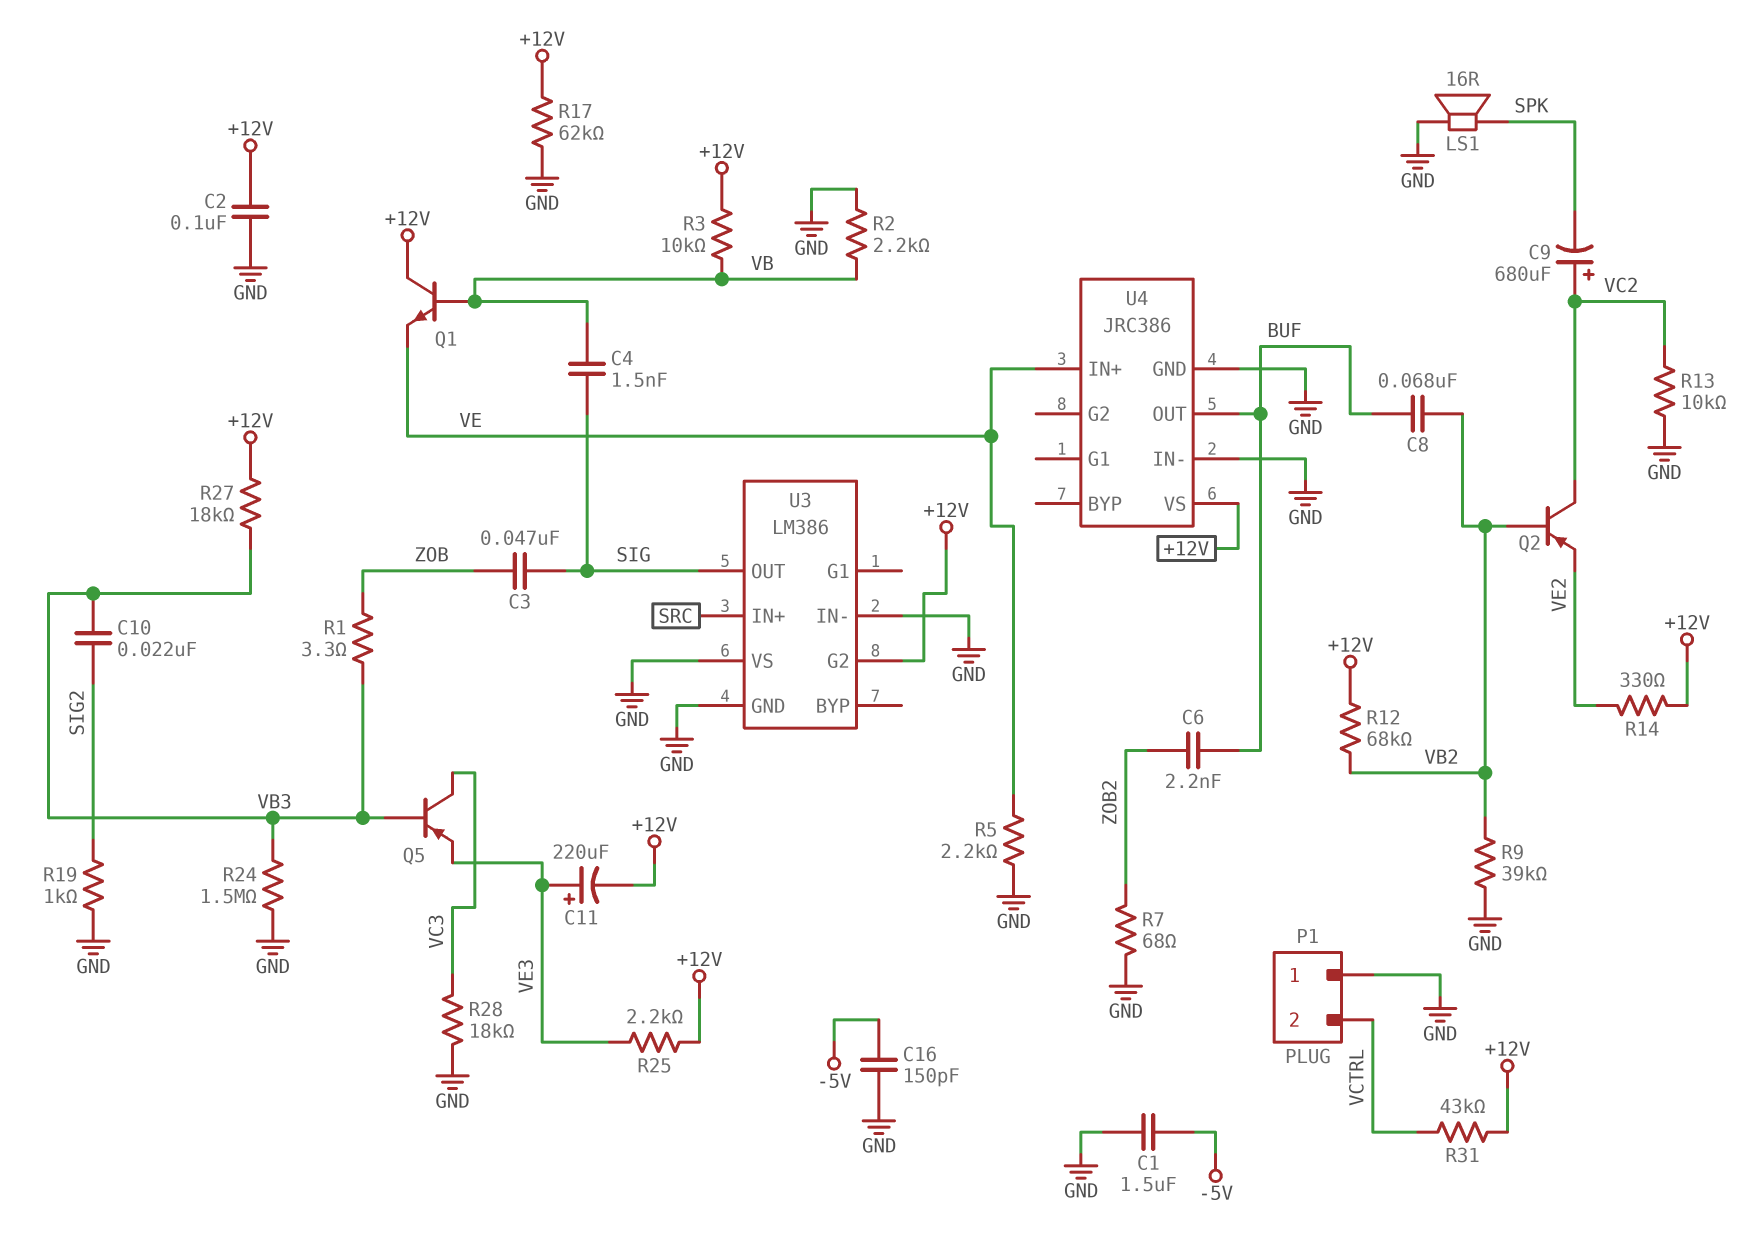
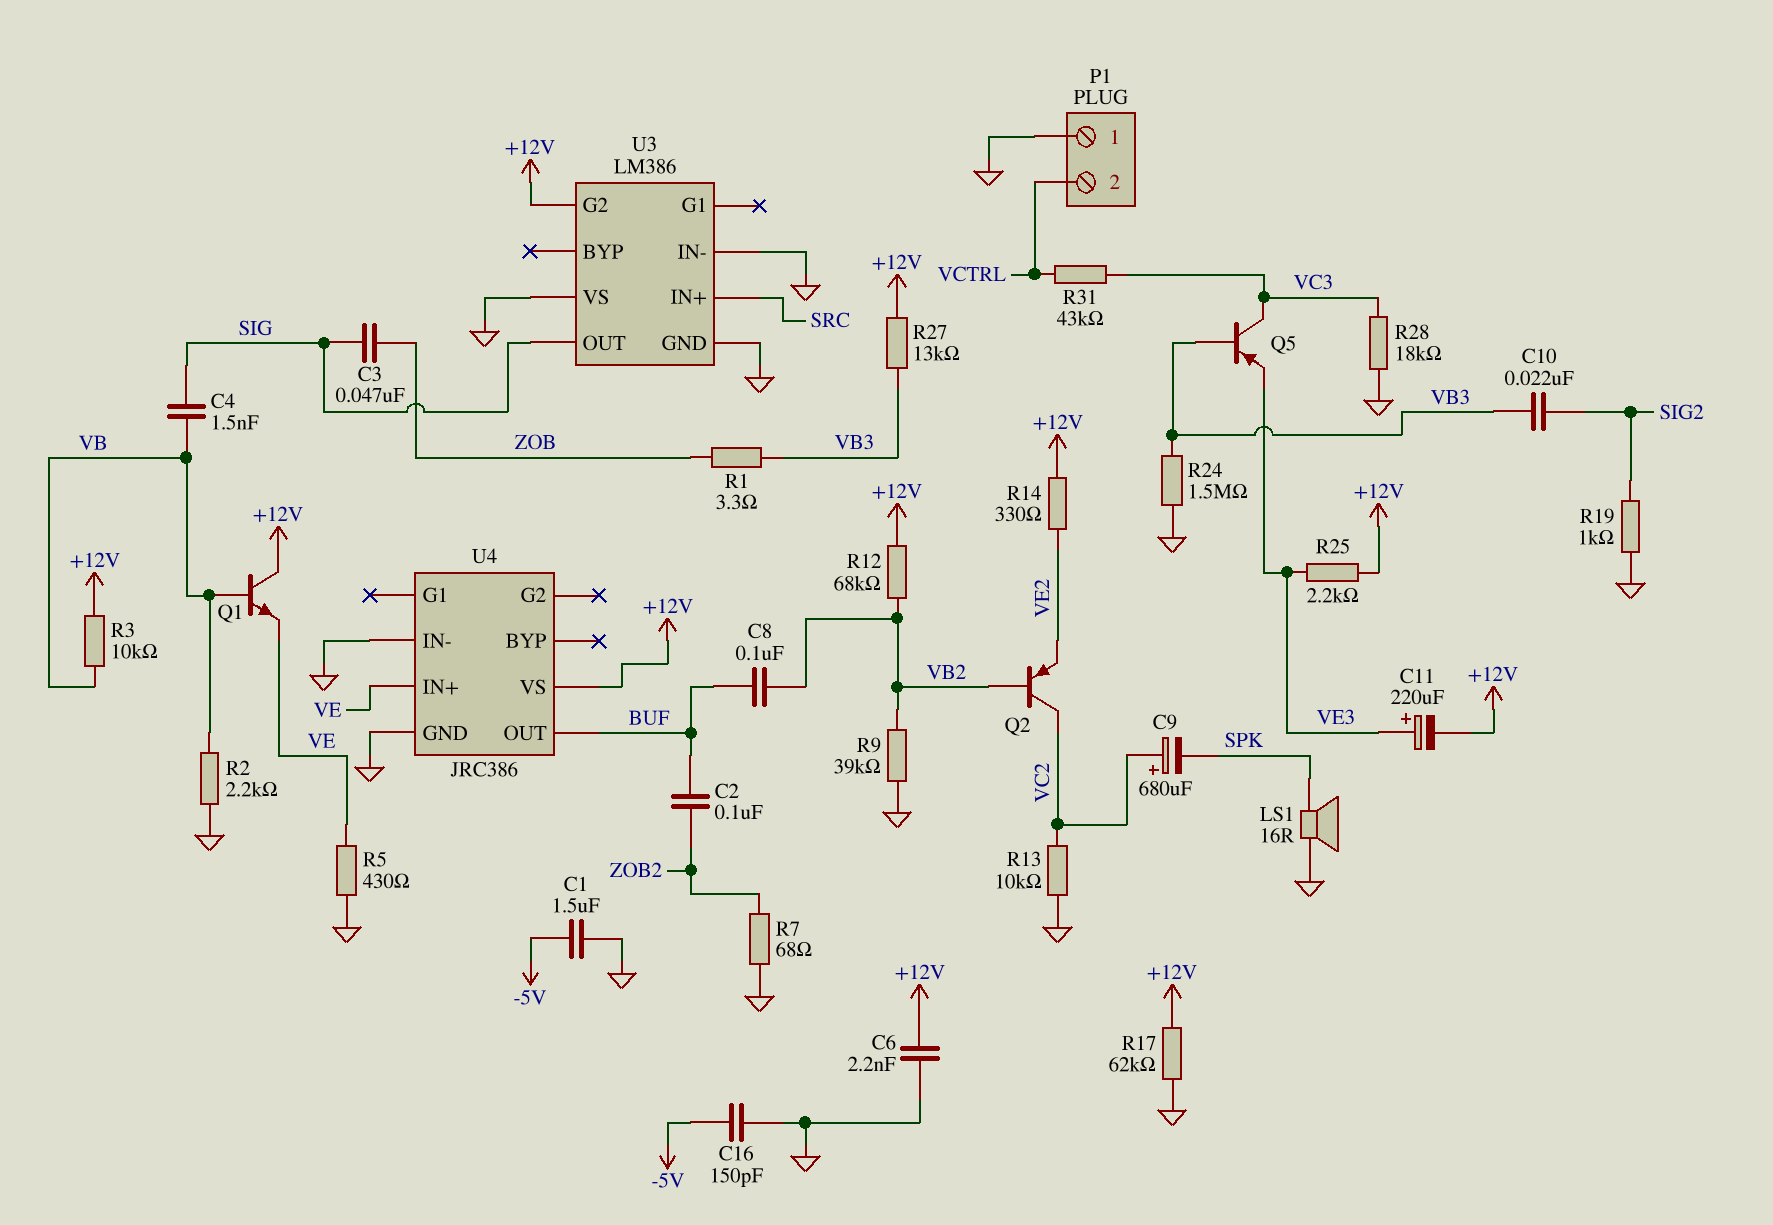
C2: 100nF (+12V, GND) -> 100nF (BUF, ZOB2)
C6: 2.2nF (BUF, ZOB2) -> 2.2nF (+12V, GND)
C8: 68nF (BUF, VB2) -> 100nF (BUF, VB2)
R5: 2.2k (GND, VE) -> 430 (GND, VE)
R27: 18k (+12V, VB3) -> 13k (+12V, VB3)
R31: 43k (+12V, VCTRL) -> 43k (VC3, VCTRL)

